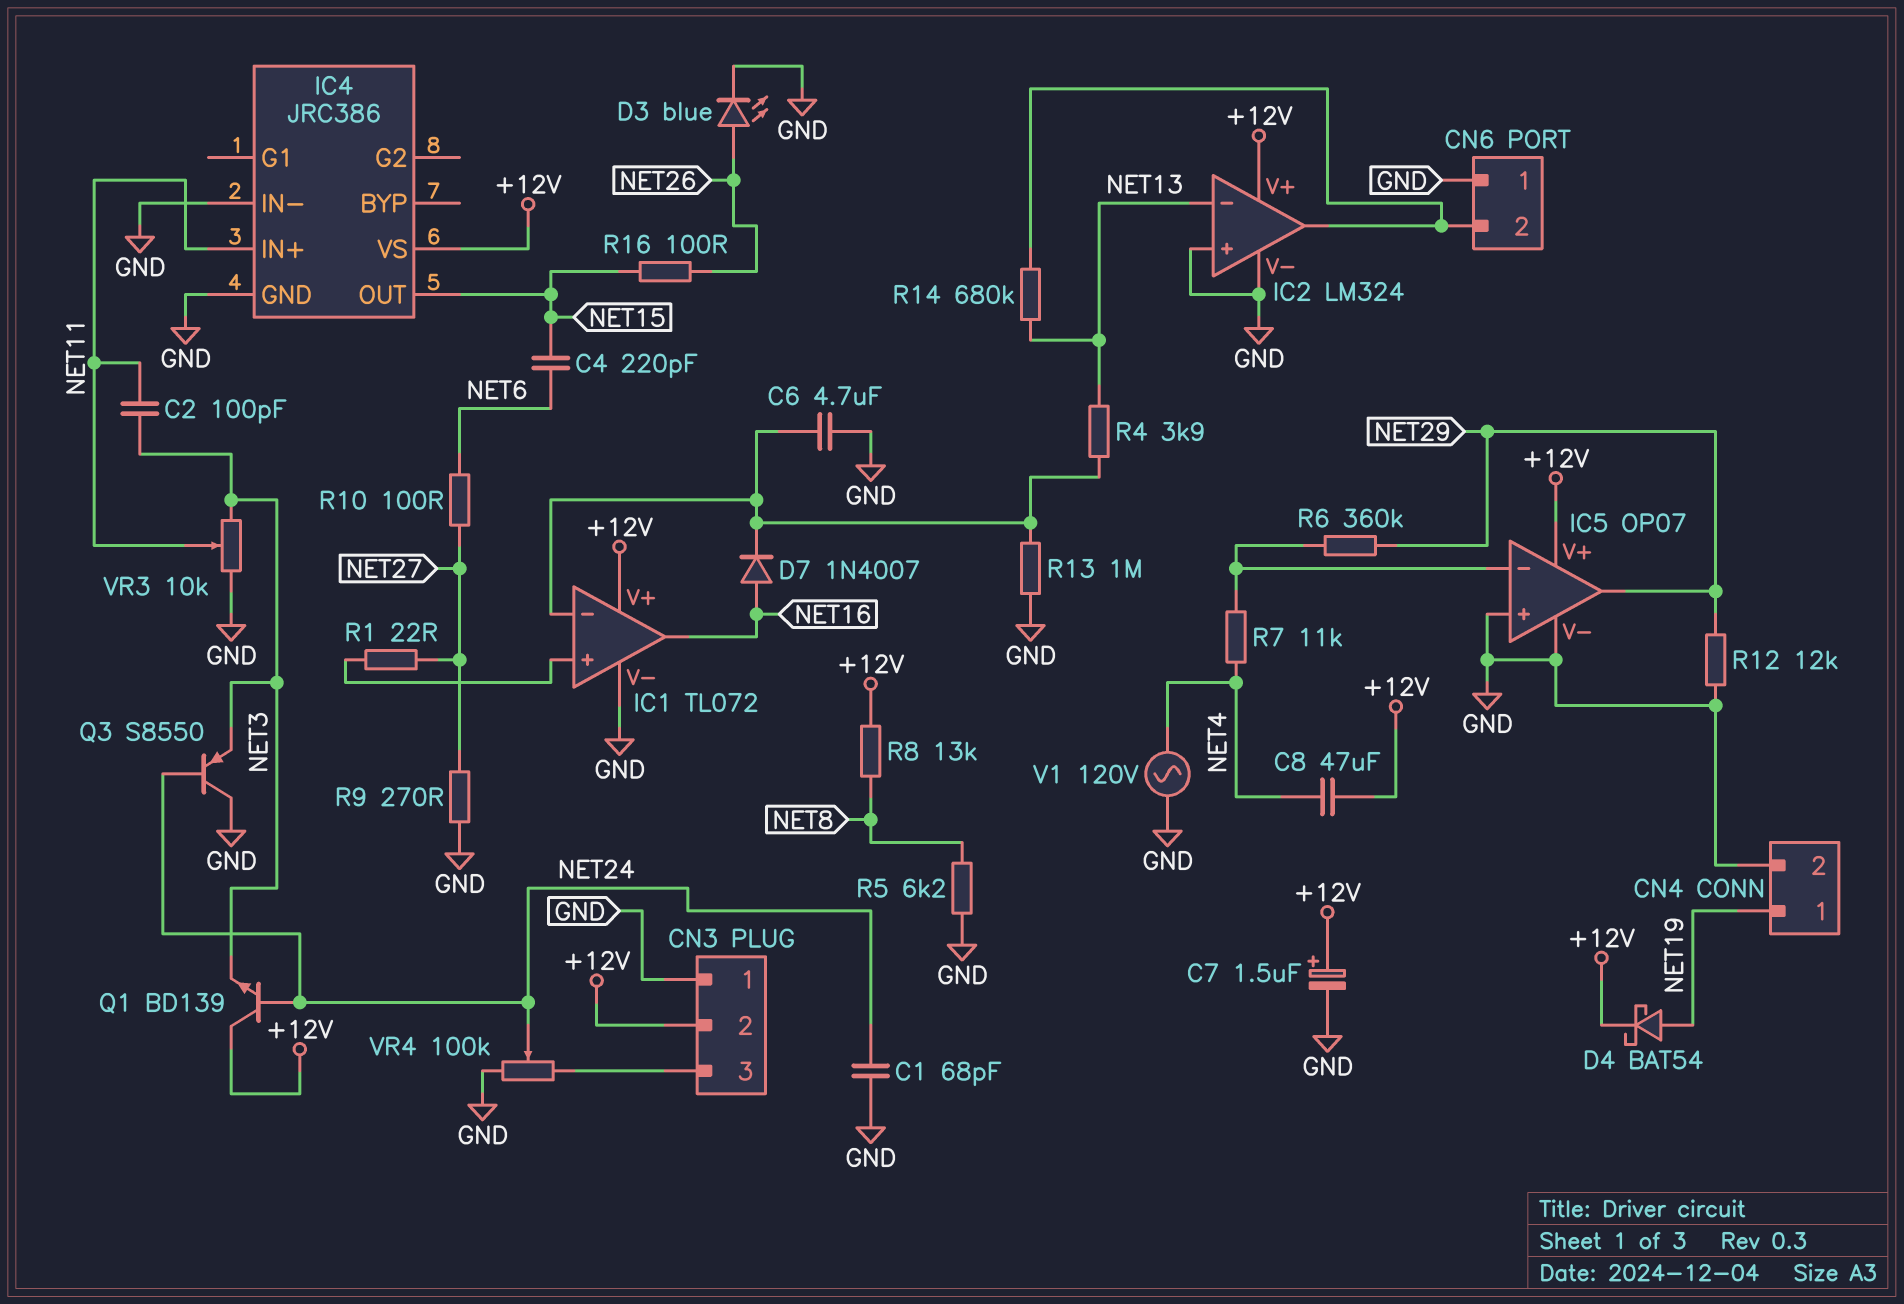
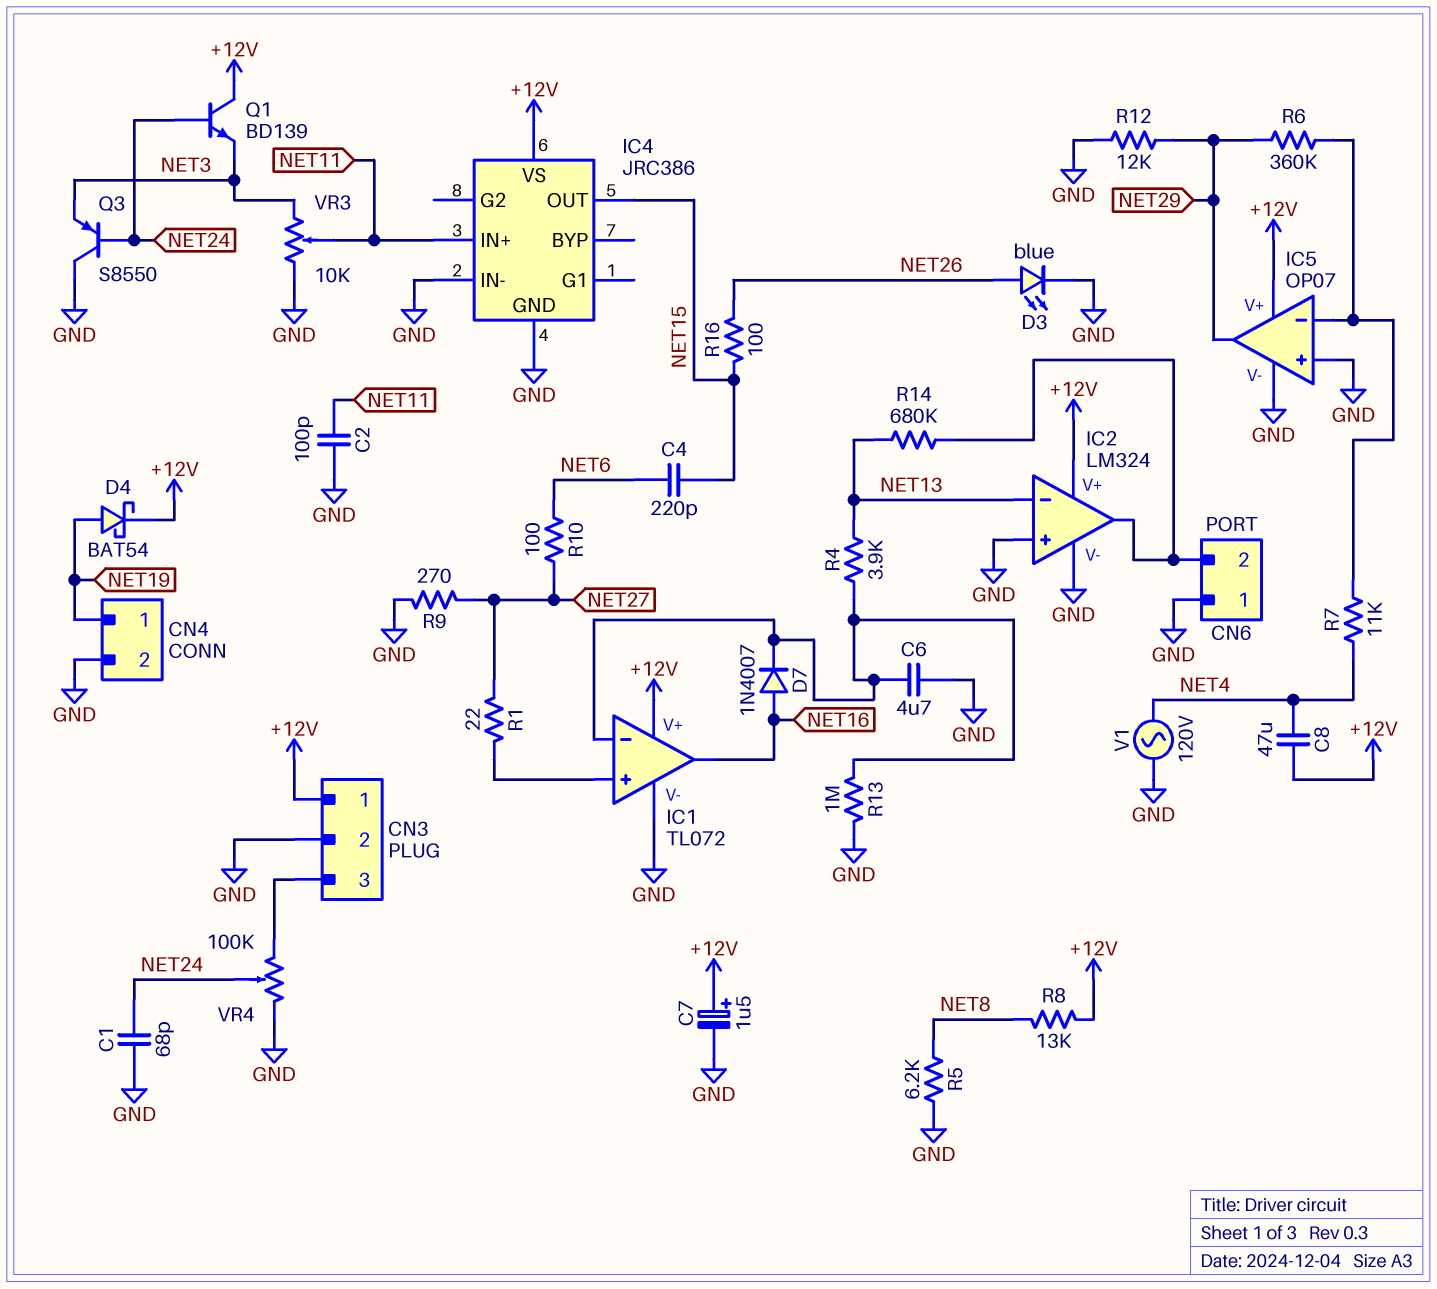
C2: 100pF (NET3, NET11) -> 100pF (GND, NET11)
CN3 pin 1: GND -> +12V
CN3 pin 2: +12V -> GND

